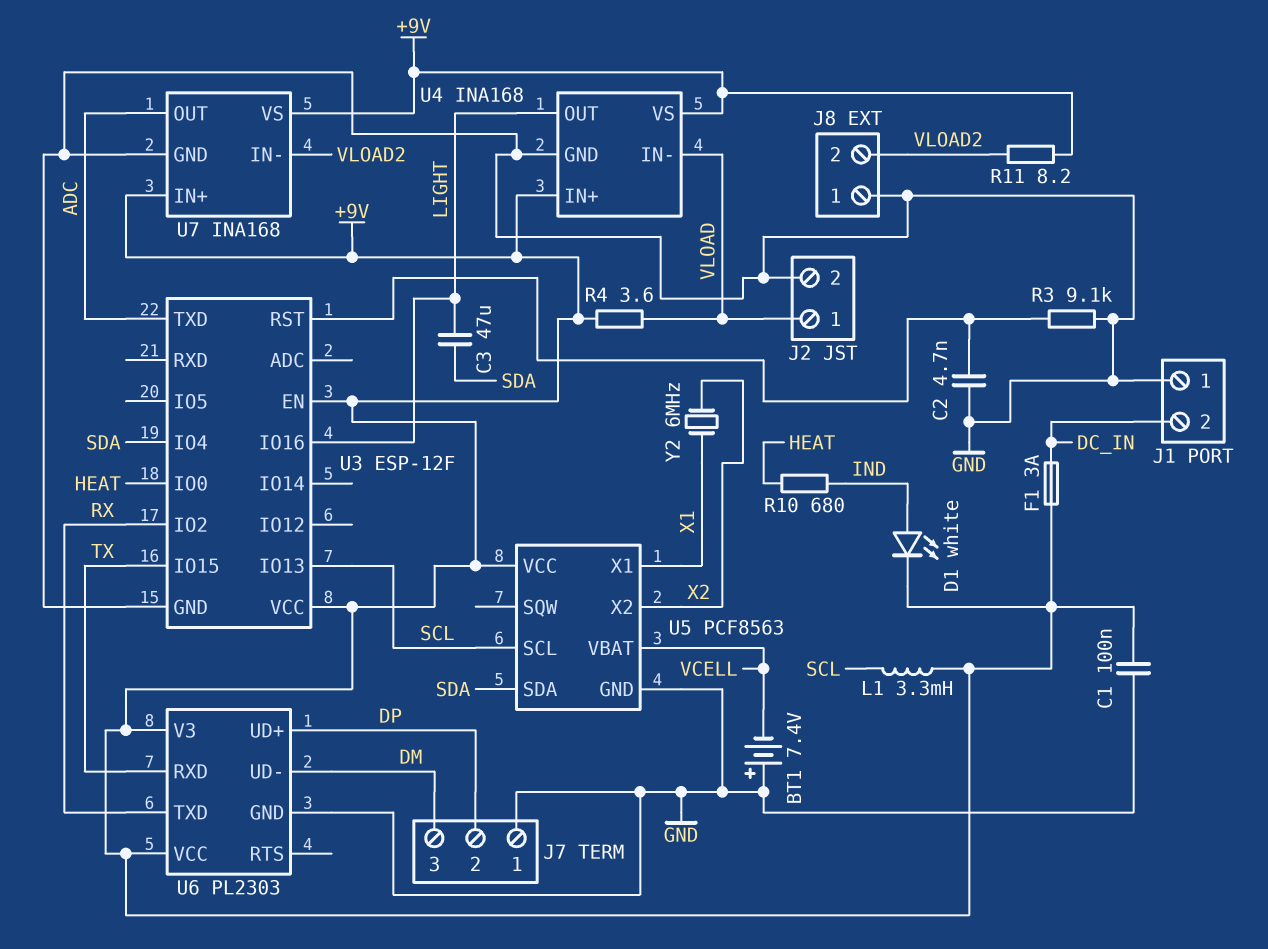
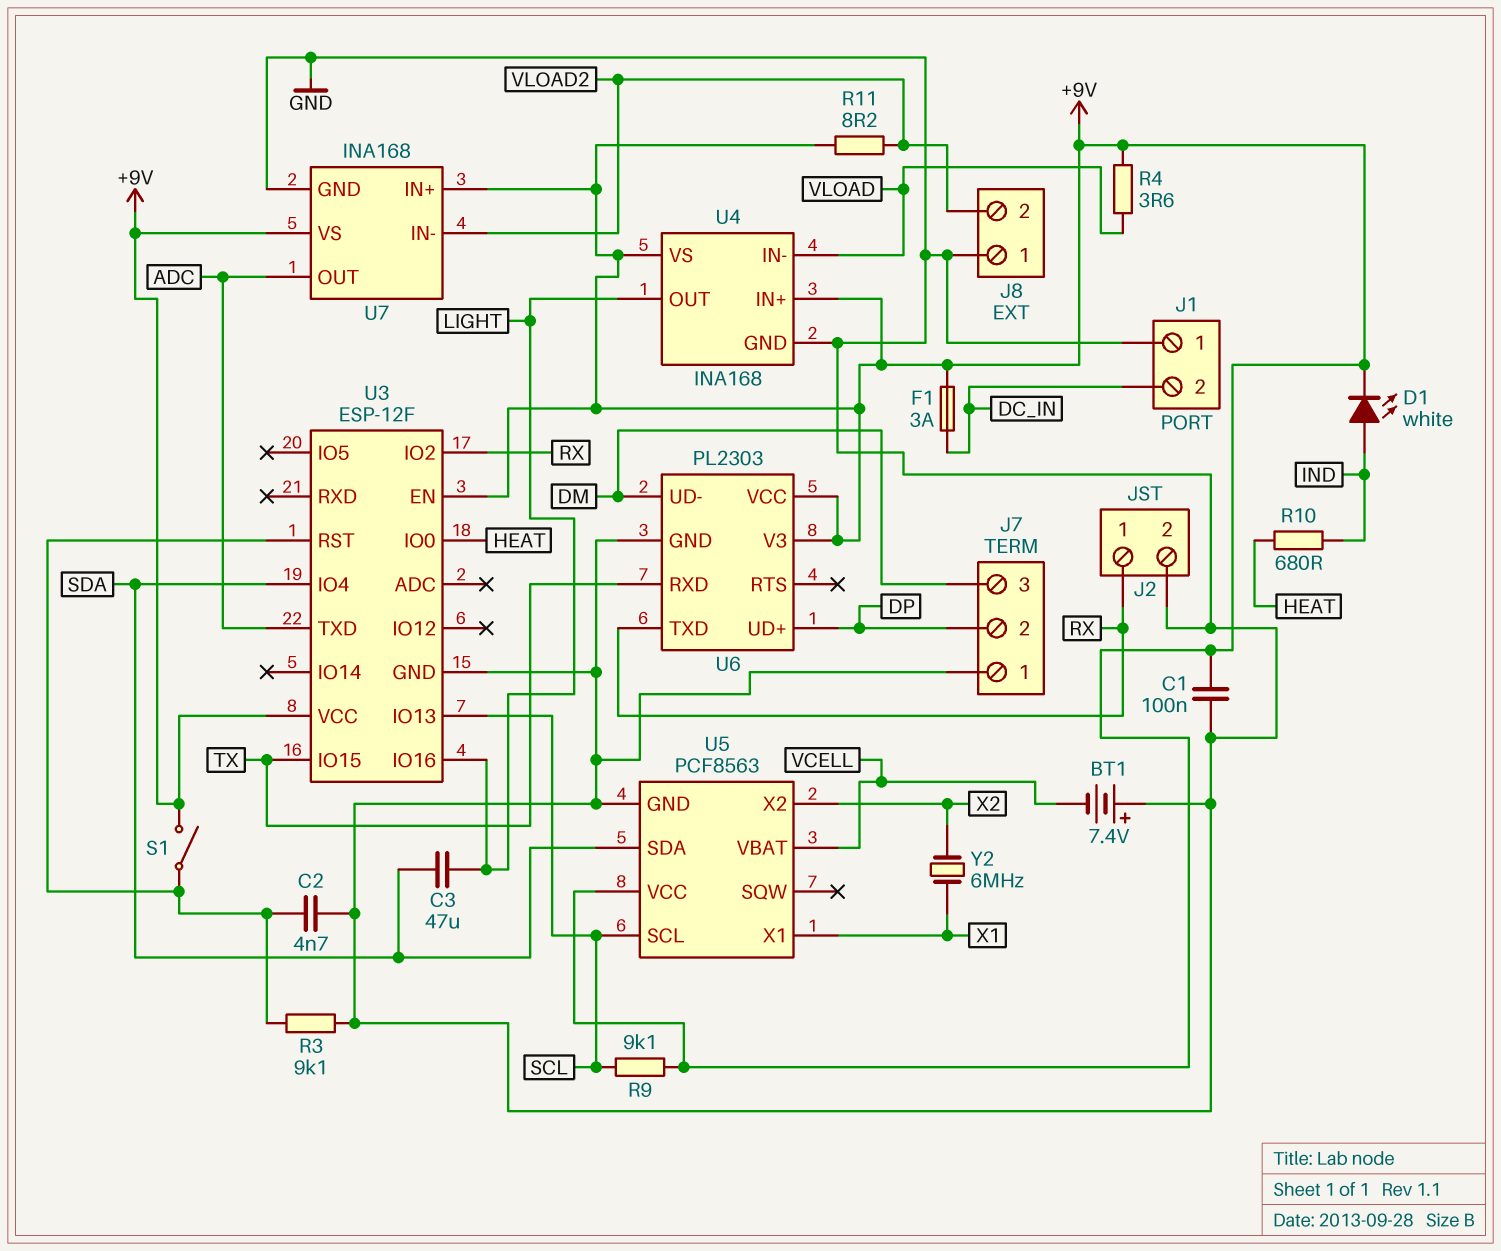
J2 pin 1: VLOAD -> RX
L1: 3.3mH (+9V, SCL) -> none
R9: none -> 9.1k (+9V, SCL)
S1: none -> switch (+9V, U3/RST)

